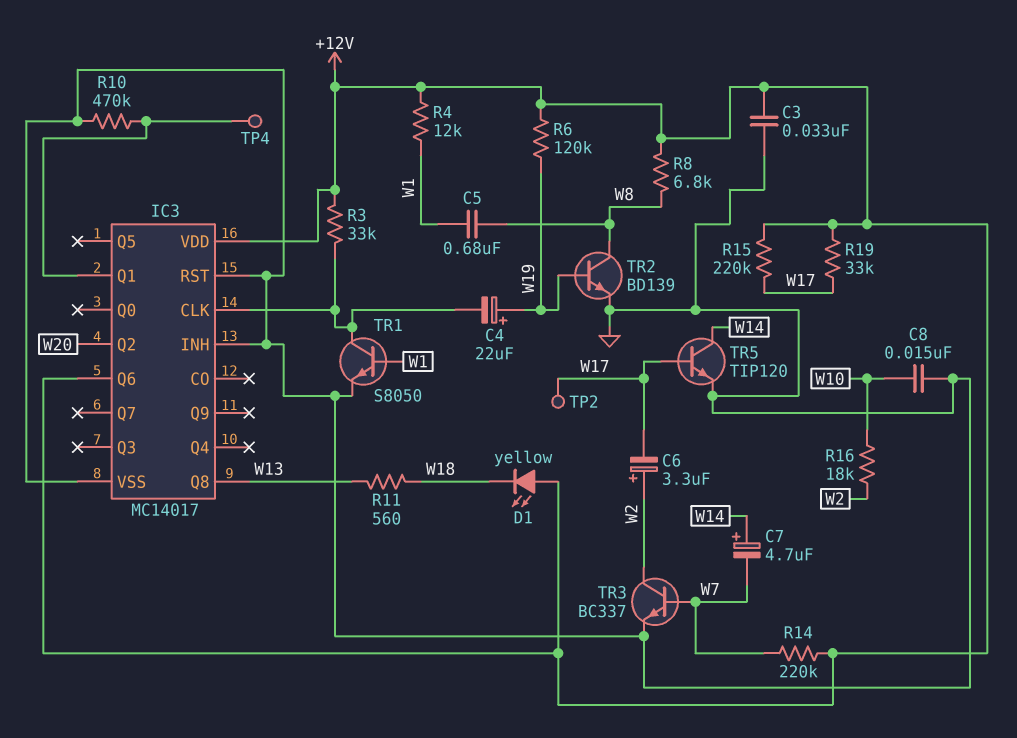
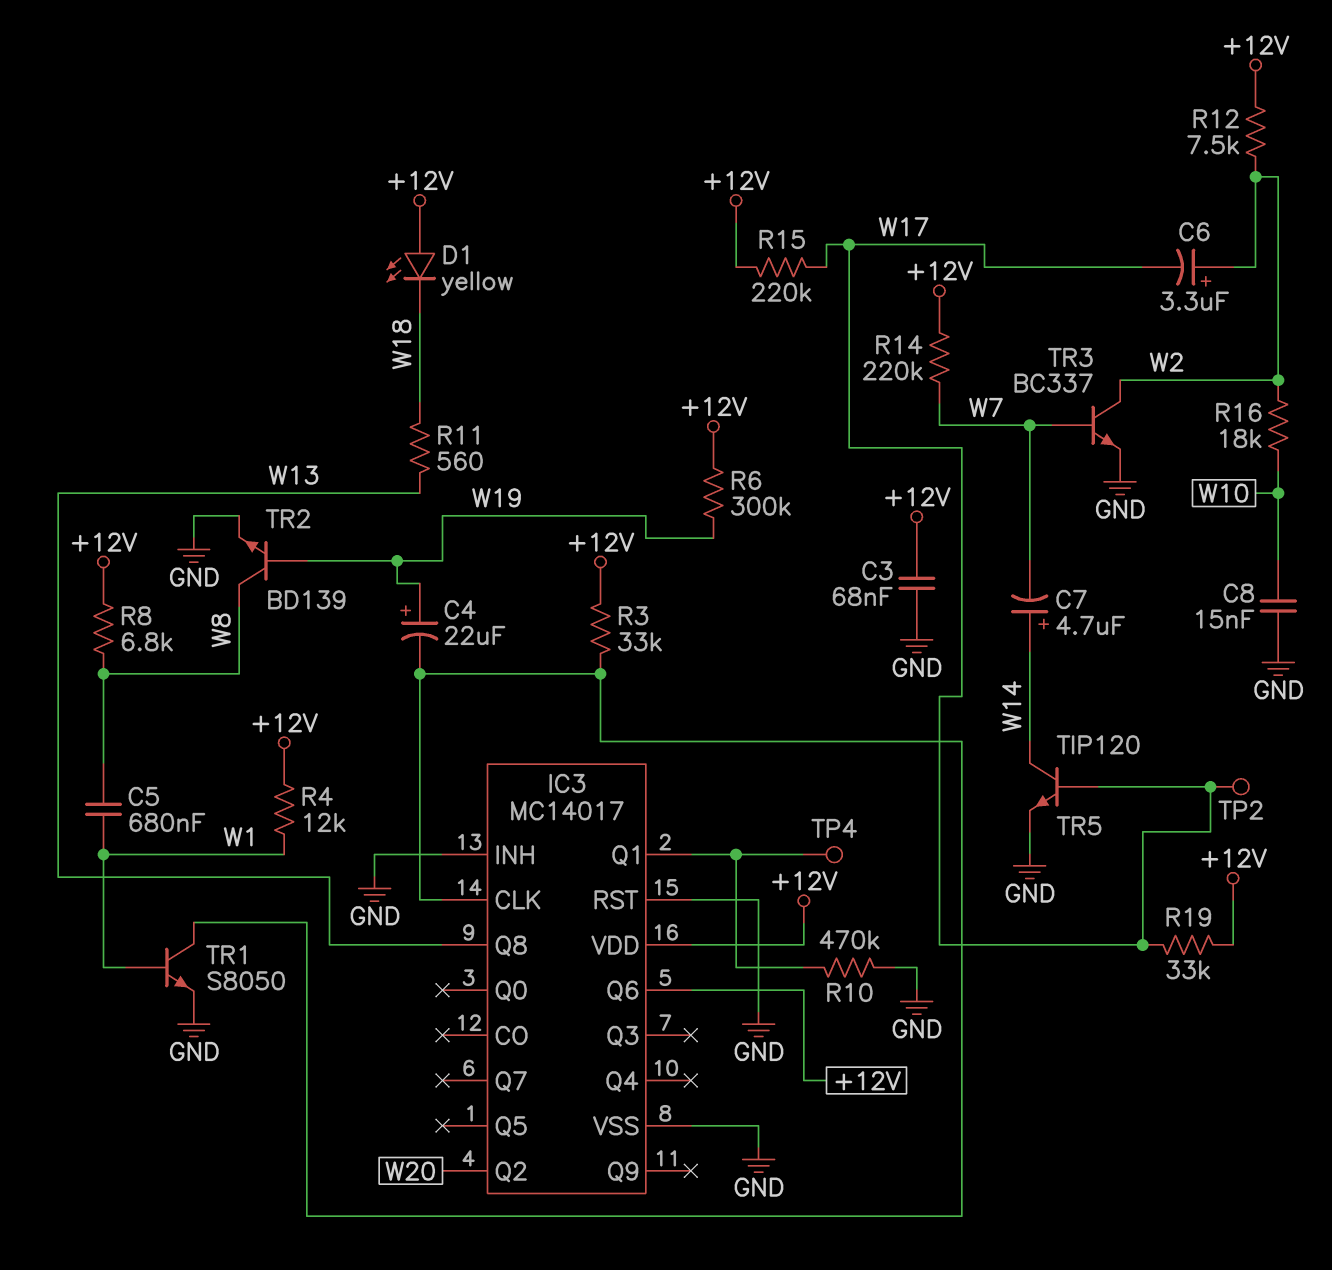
C3: 33nF (+12V, GND) -> 68nF (+12V, GND)
R6: 120k (+12V, W19) -> 300k (+12V, W19)
R12: none -> 7.5k (+12V, W2)

